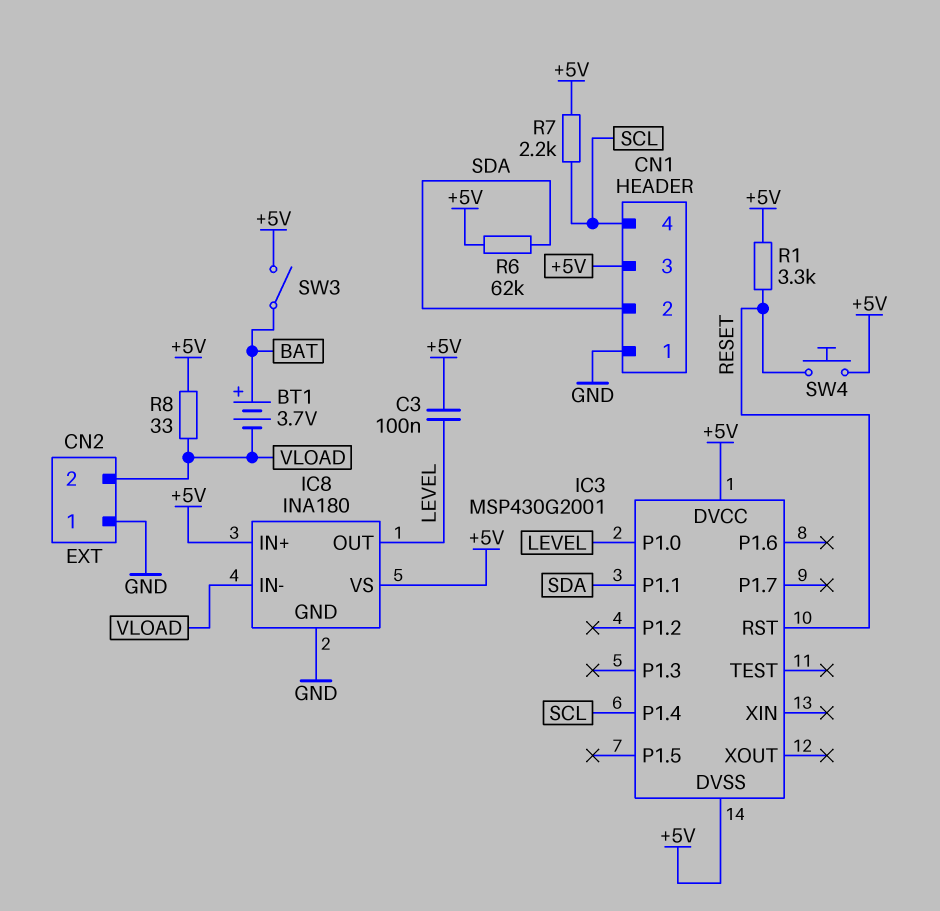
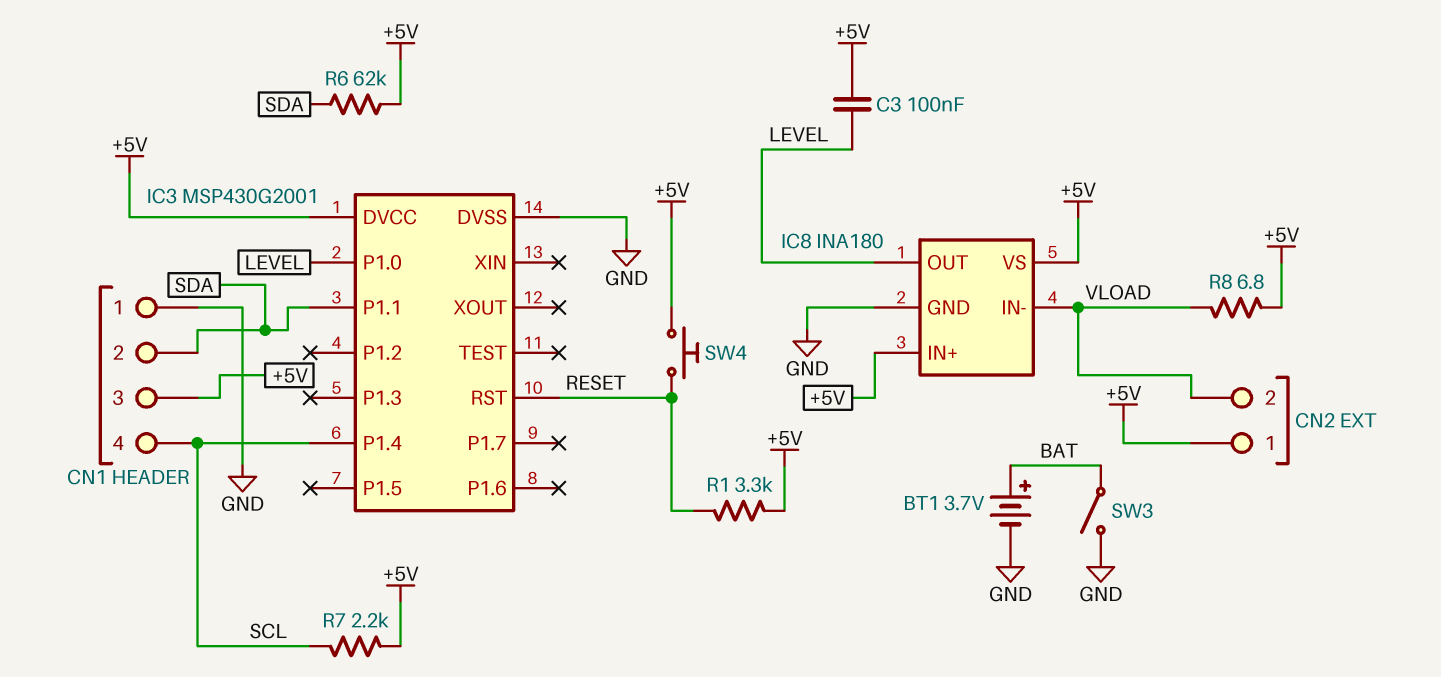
BT1: 3.7V (plus BAT, minus VLOAD) -> 3.7V (plus BAT, minus GND)
CN2 pin 1: GND -> +5V
IC3 pin DVSS: +5V -> GND
R8: 33 (+5V, VLOAD) -> 6.8 (+5V, VLOAD)
SW3: switch (+5V, BAT) -> switch (BAT, GND)

